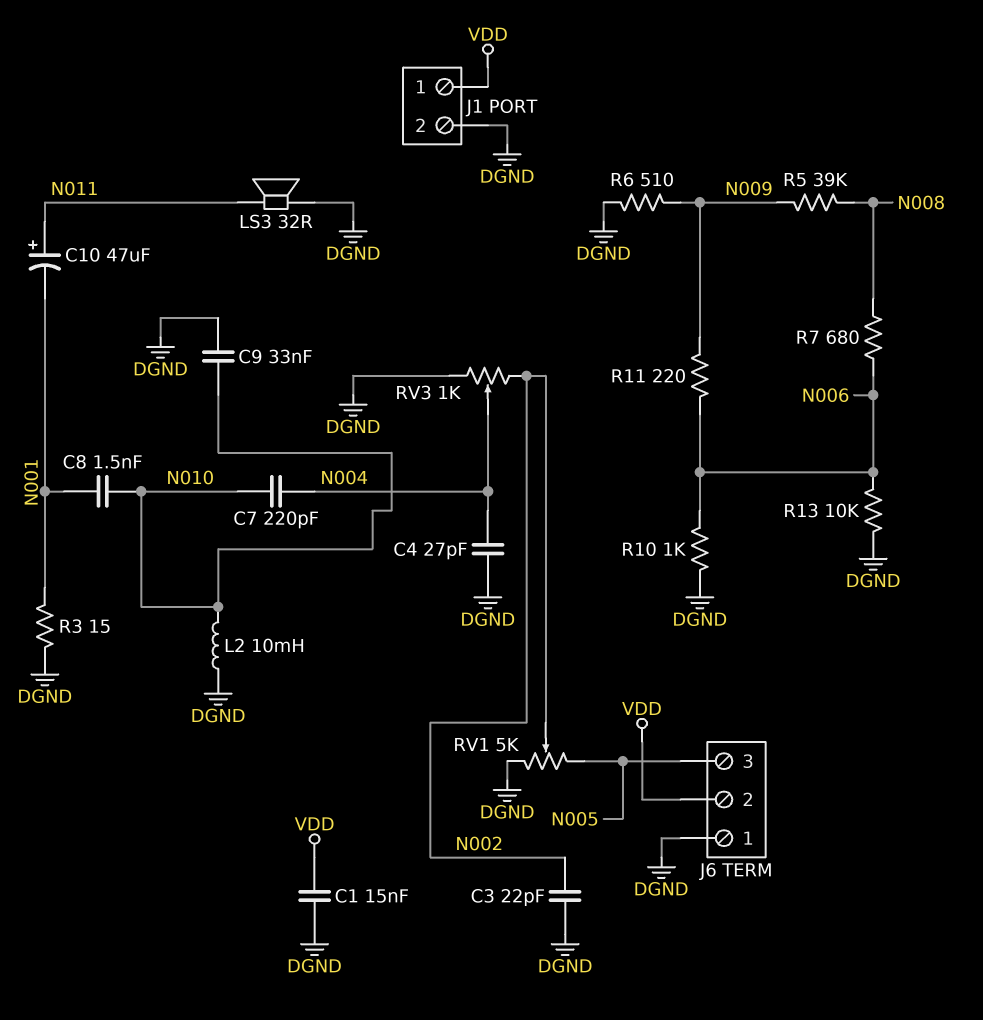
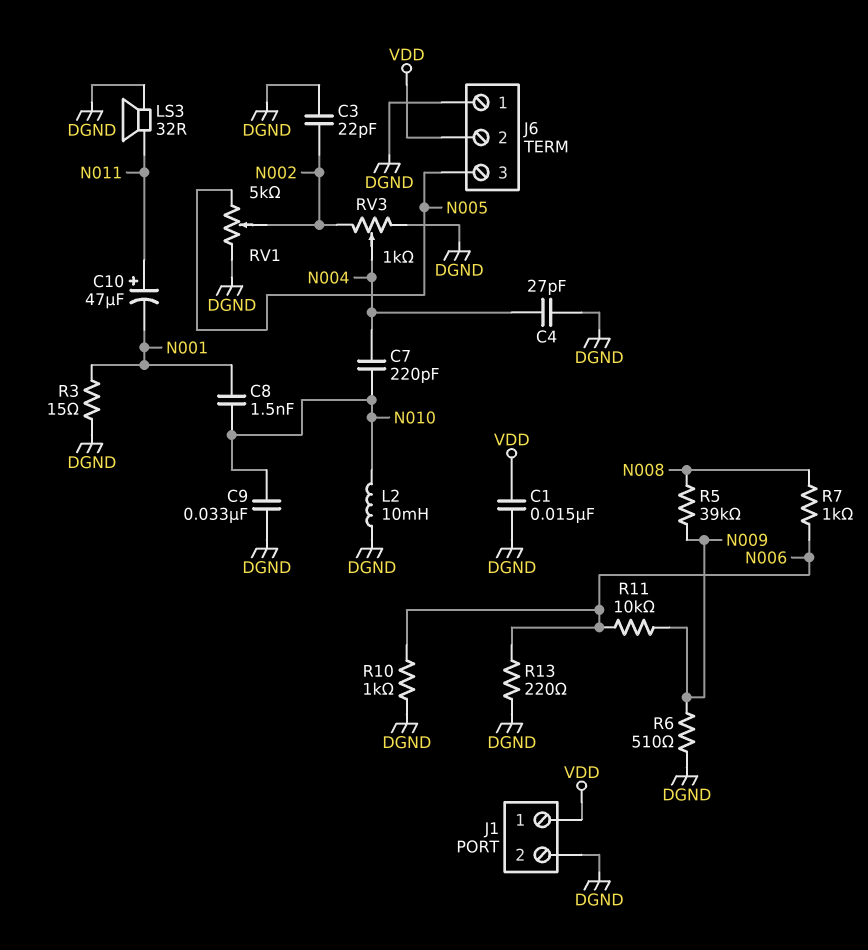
R7: 680 (N006, N008) -> 1k (N006, N008)
R11: 220 (N006, N009) -> 10k (N006, N009)
R13: 10k (DGND, N006) -> 220 (DGND, N006)

